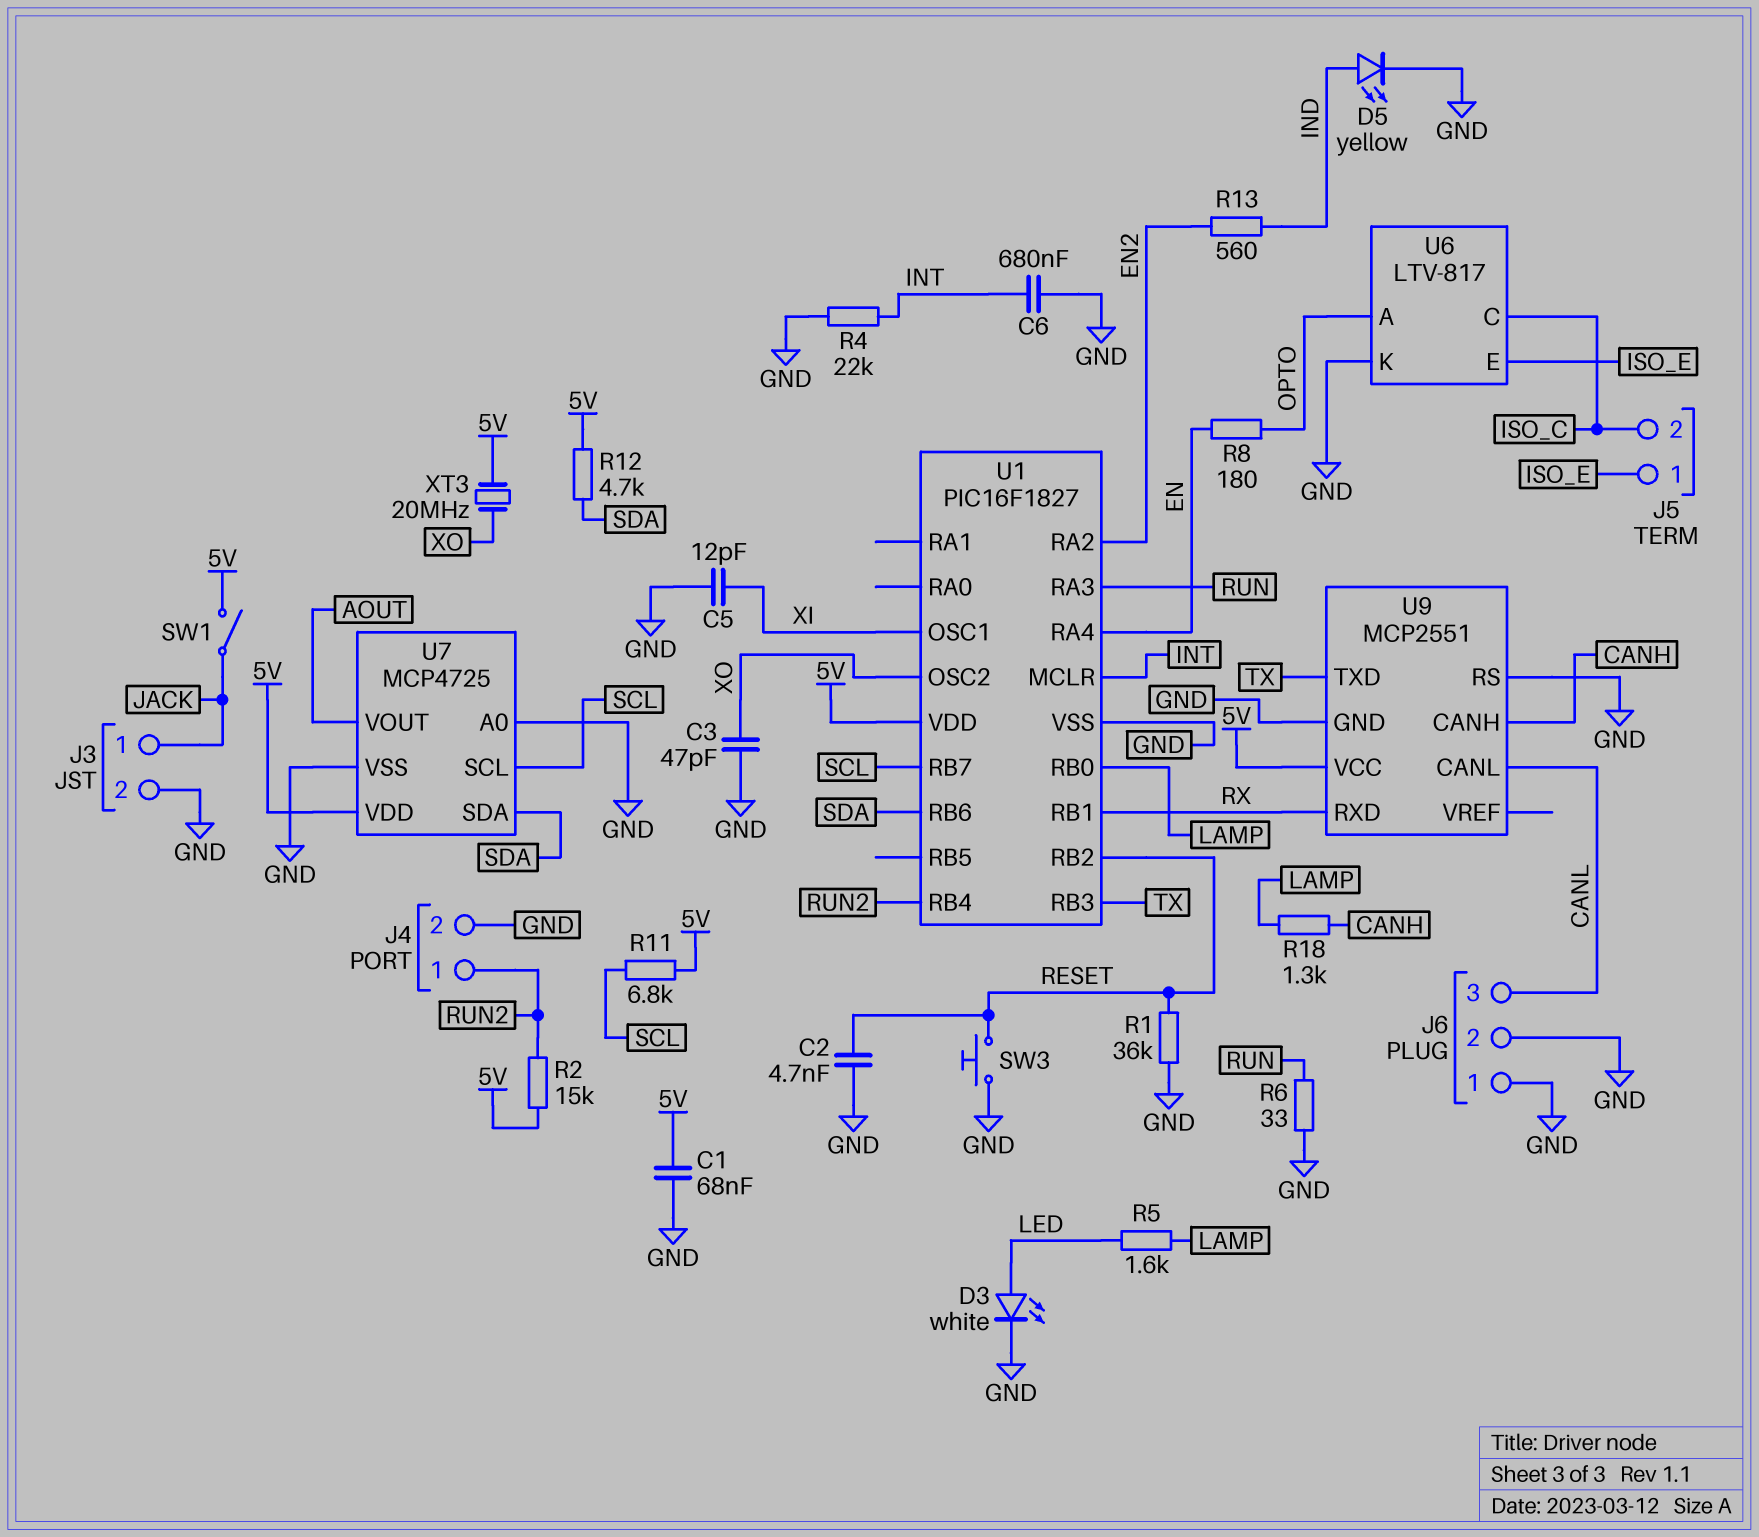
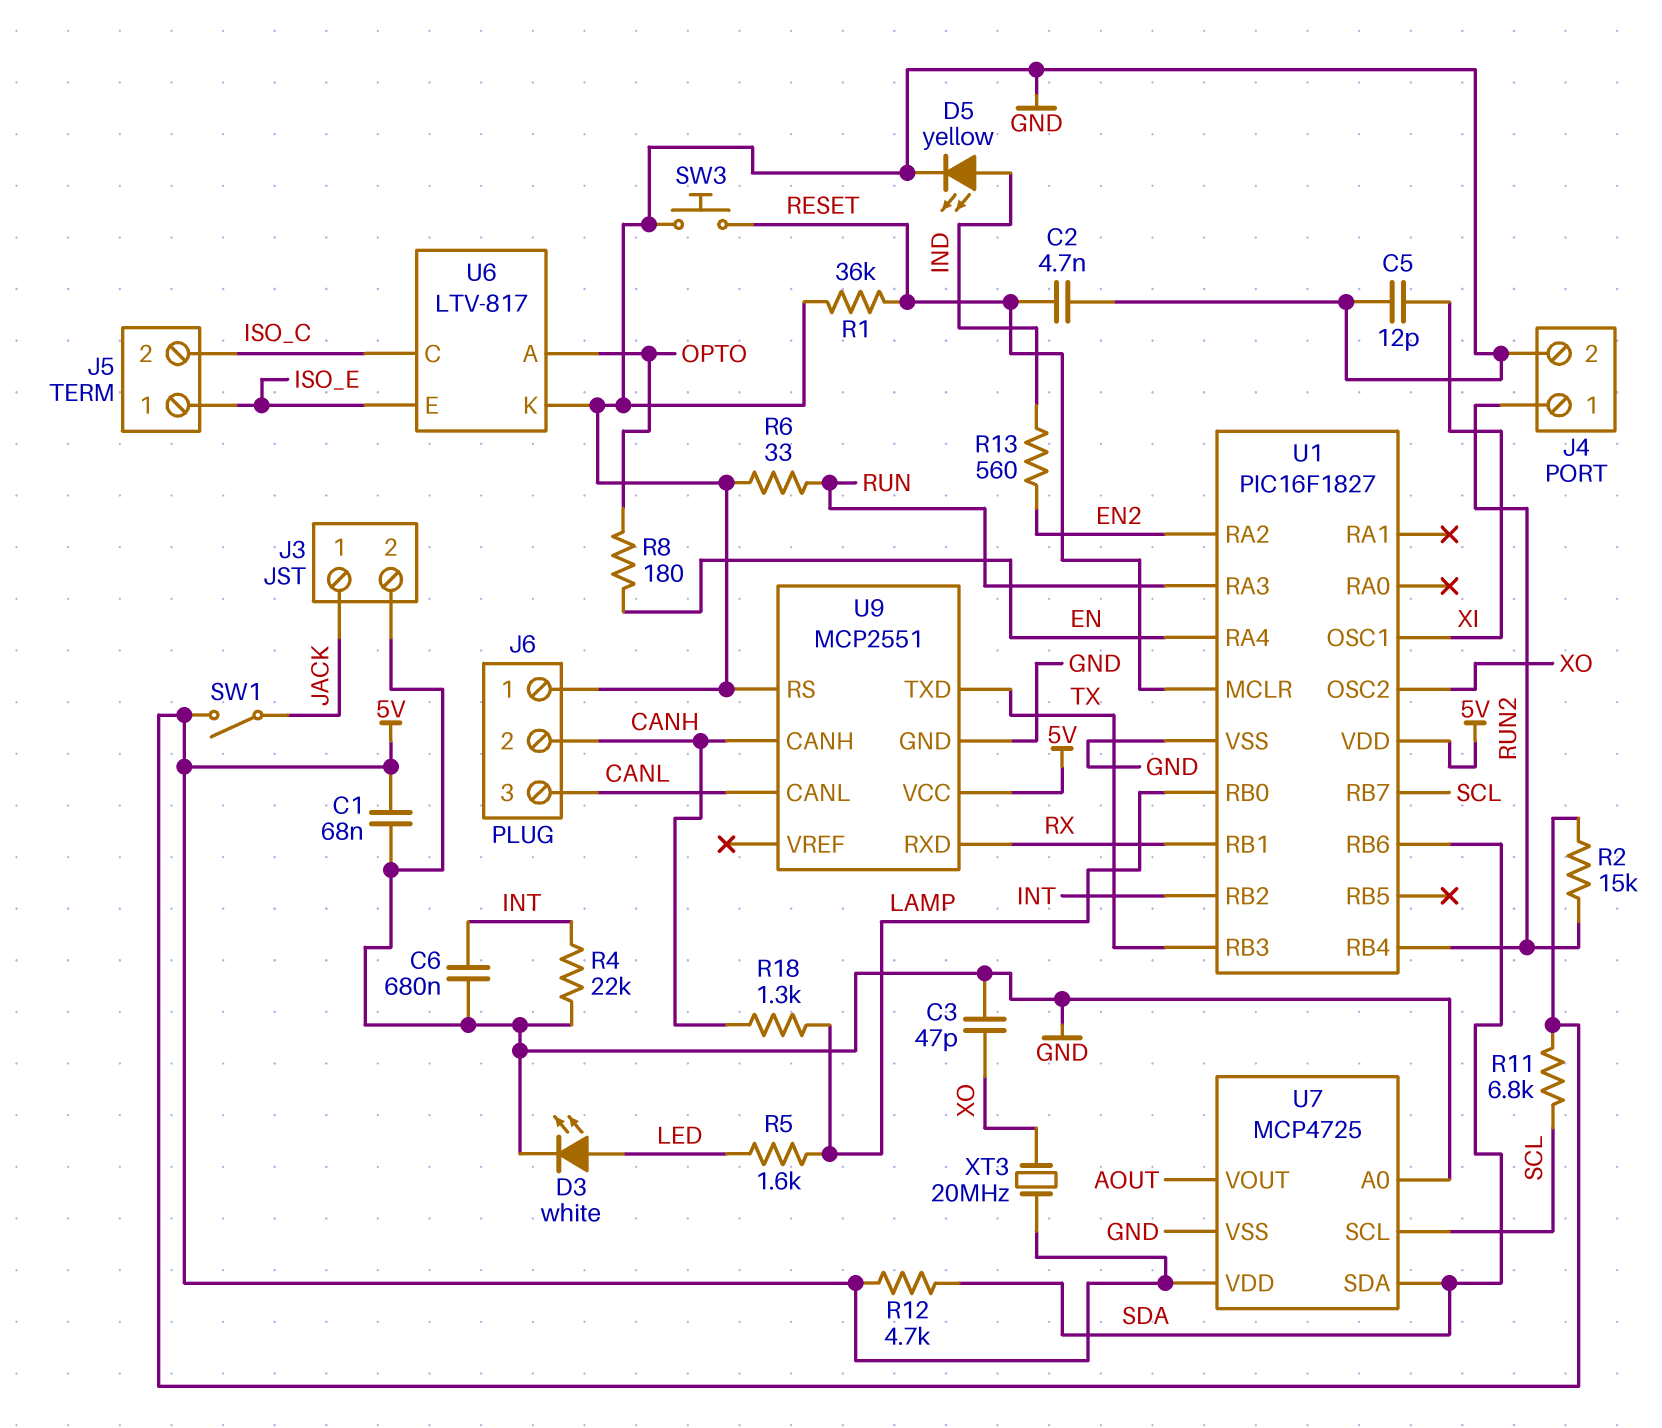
J6 pin 2: GND -> CANH
U1 pin MCLR: INT -> RESET
U1 pin RB2: RESET -> INT

